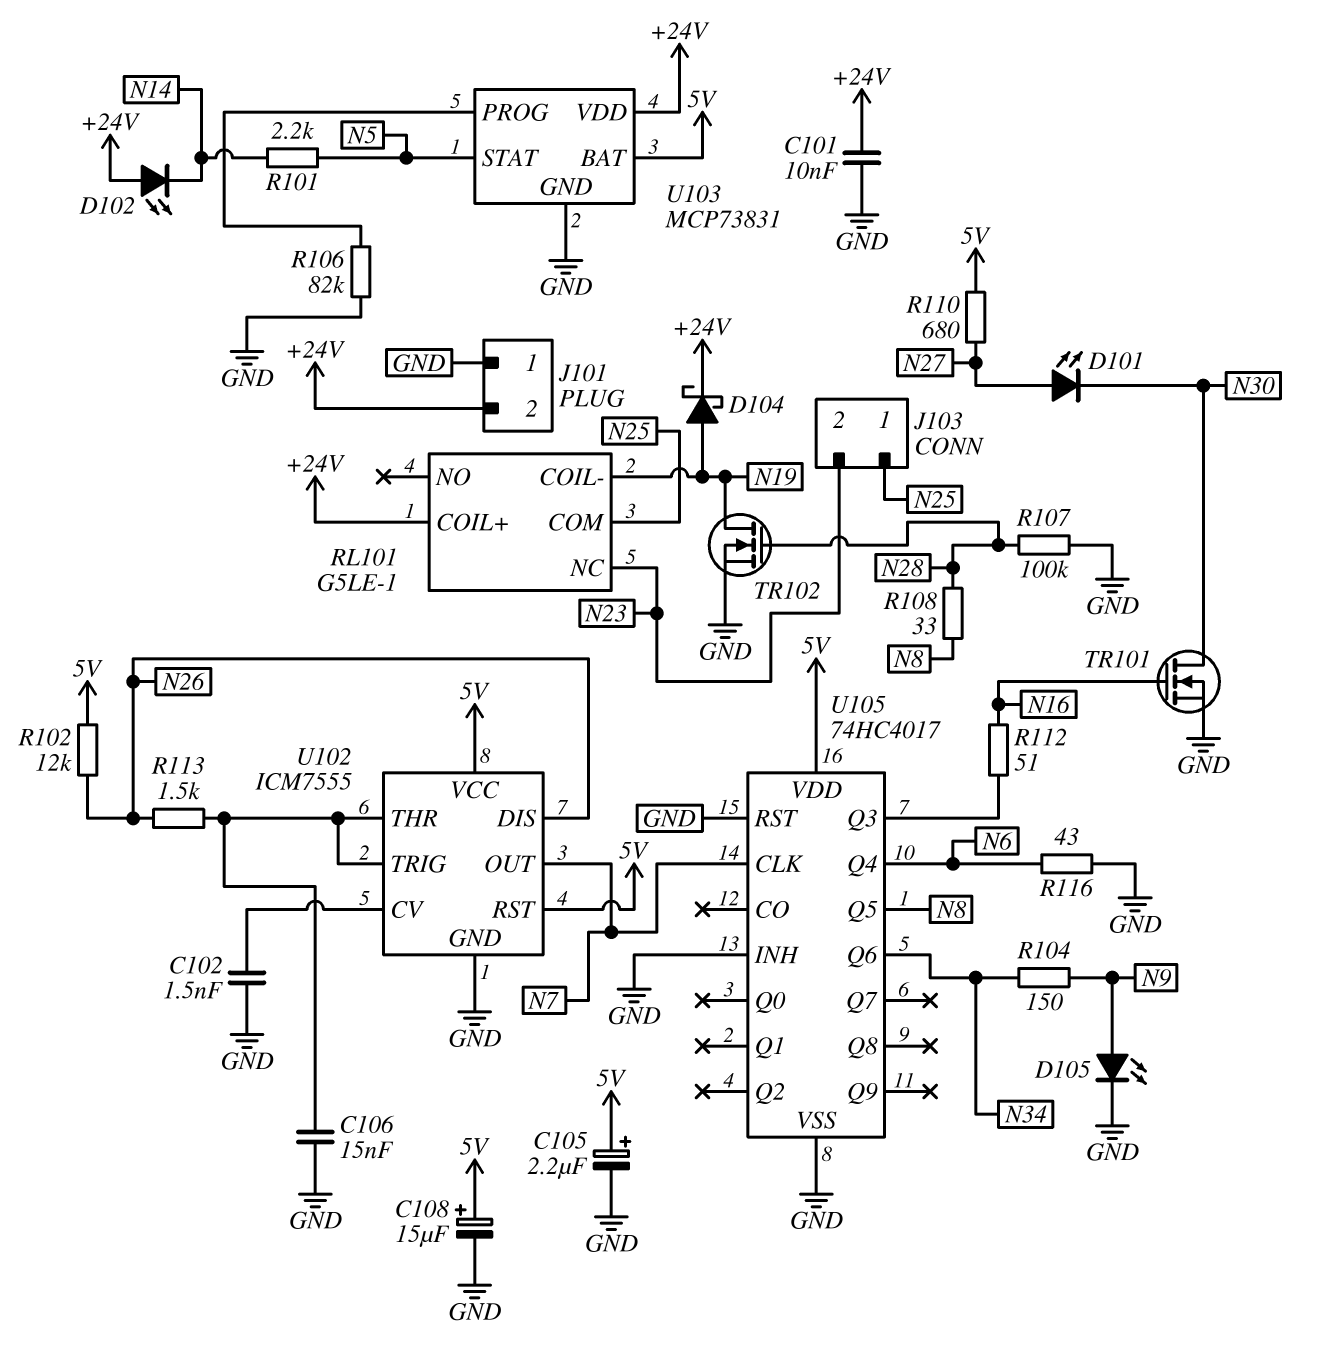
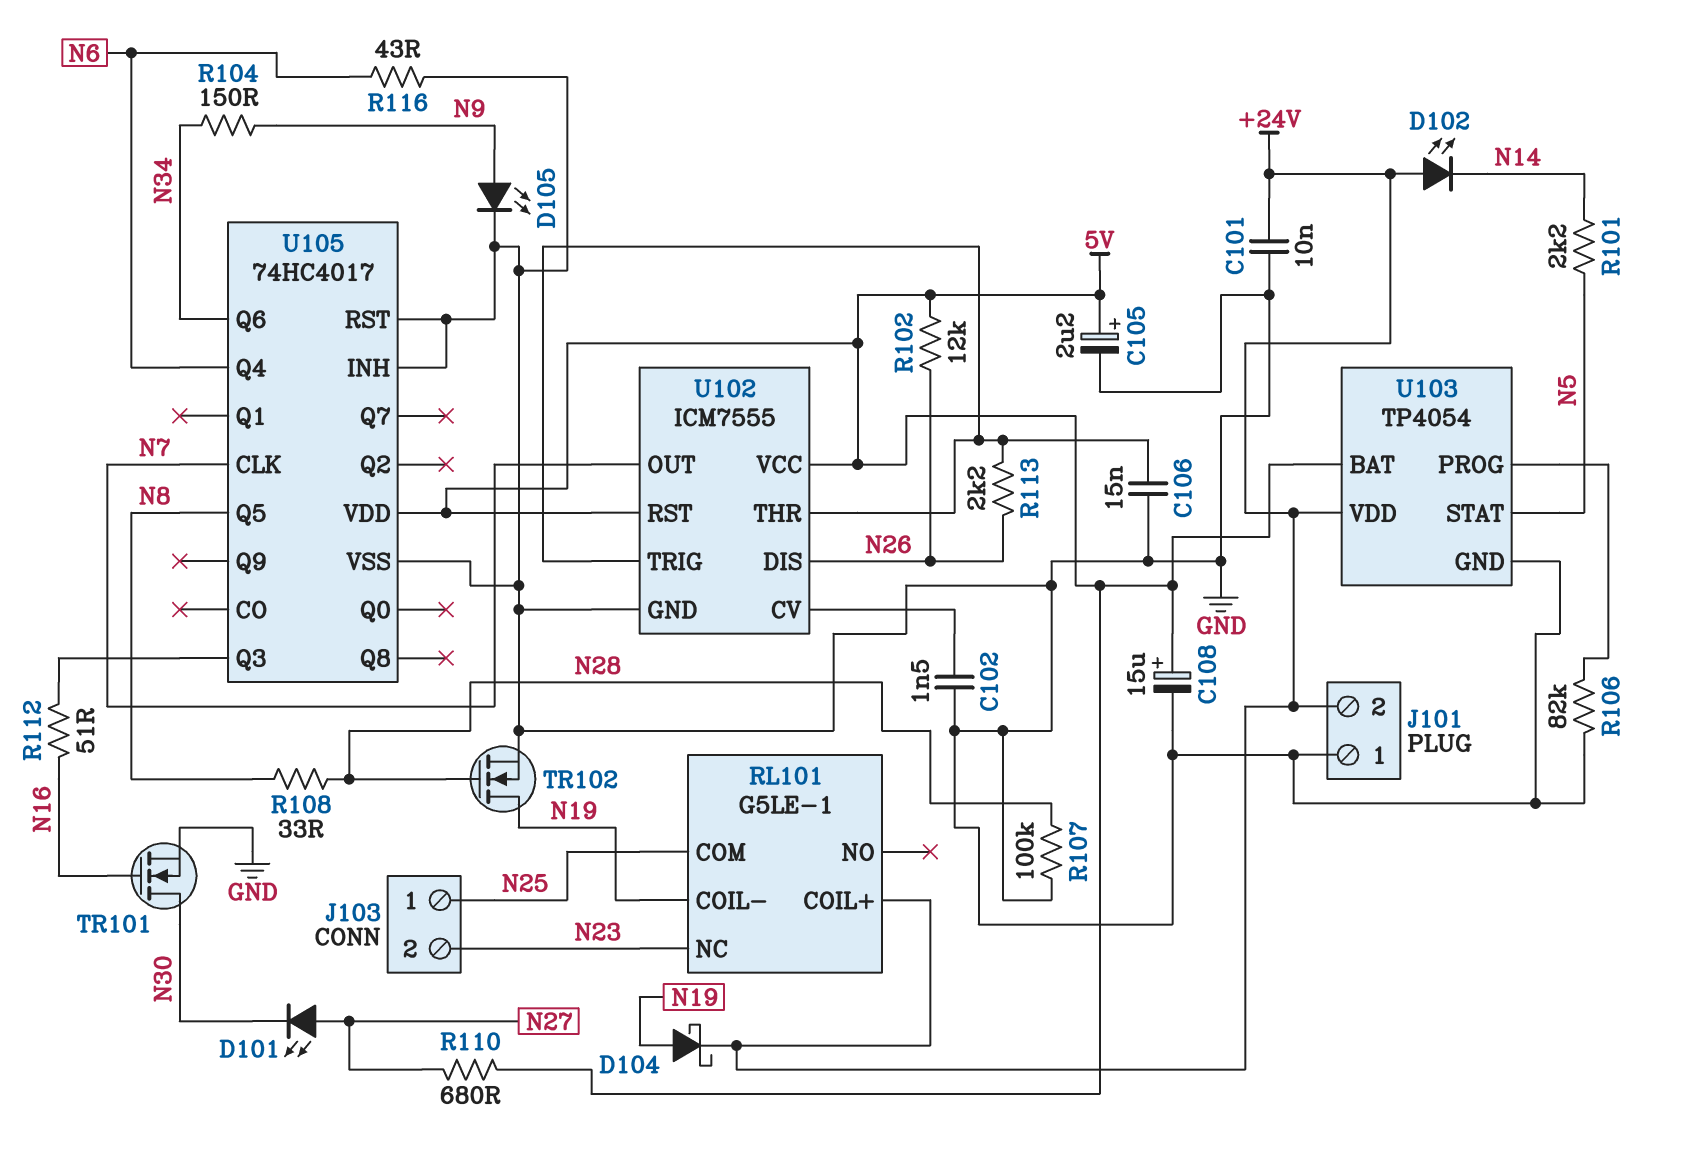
R113: 1.5k (N26, U102/THR) -> 2.2k (N26, U102/THR)
U103: MCP73831 -> TP4054

